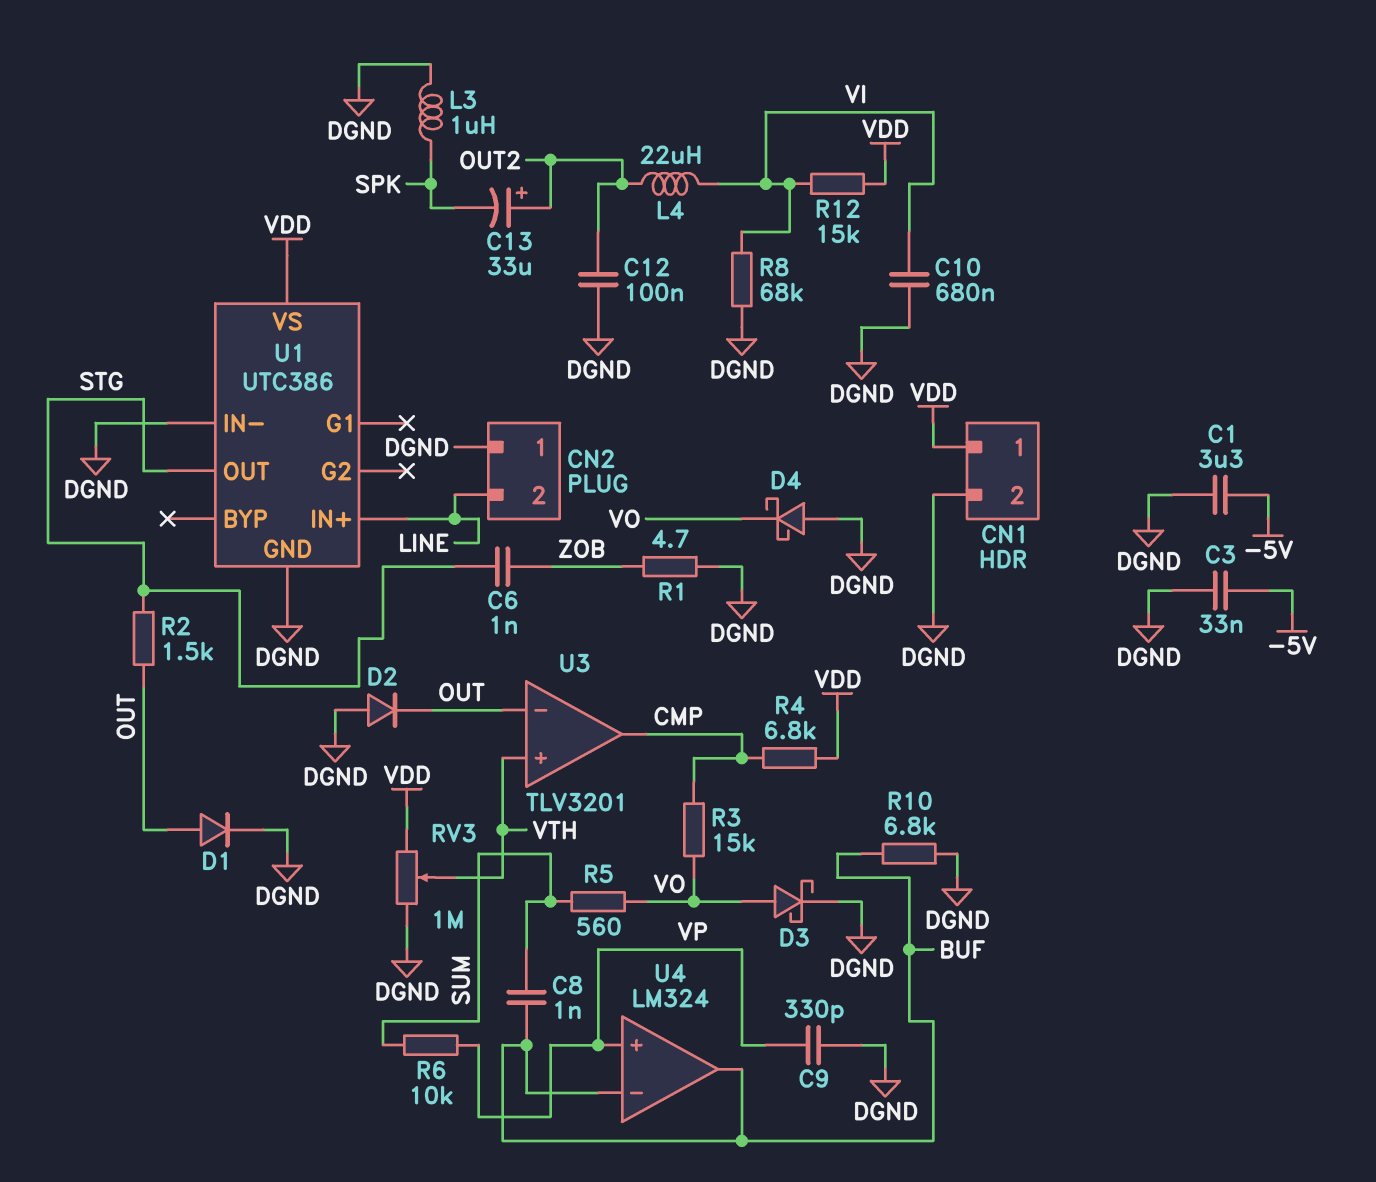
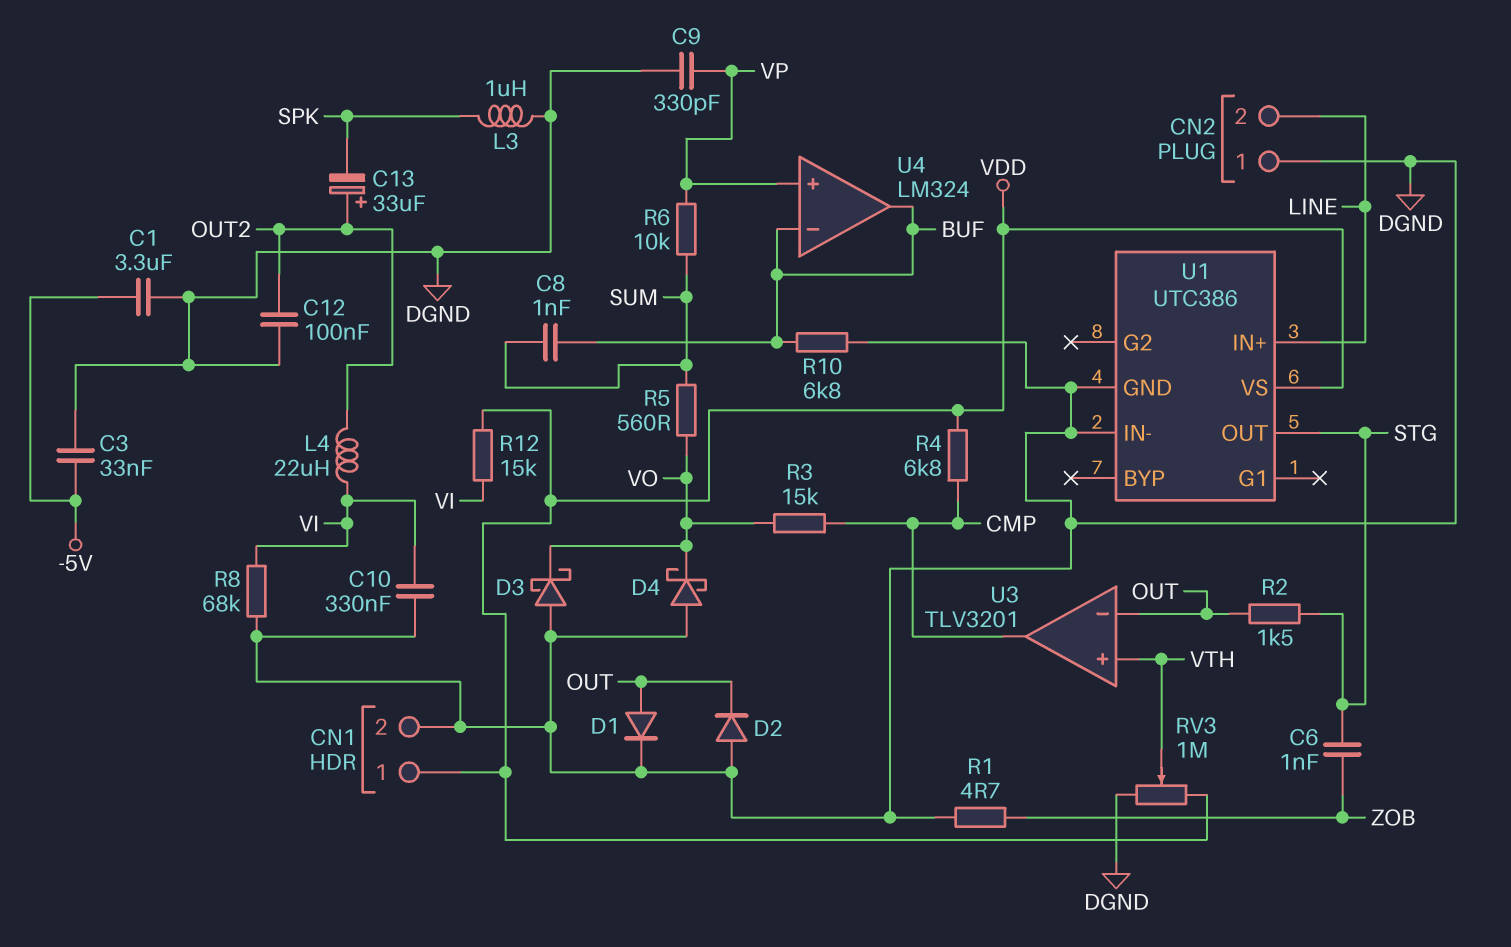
C10: 680nF (DGND, VI) -> 330nF (DGND, VI)
D3: schottky (A VO, K DGND) -> schottky (A DGND, K VO)

